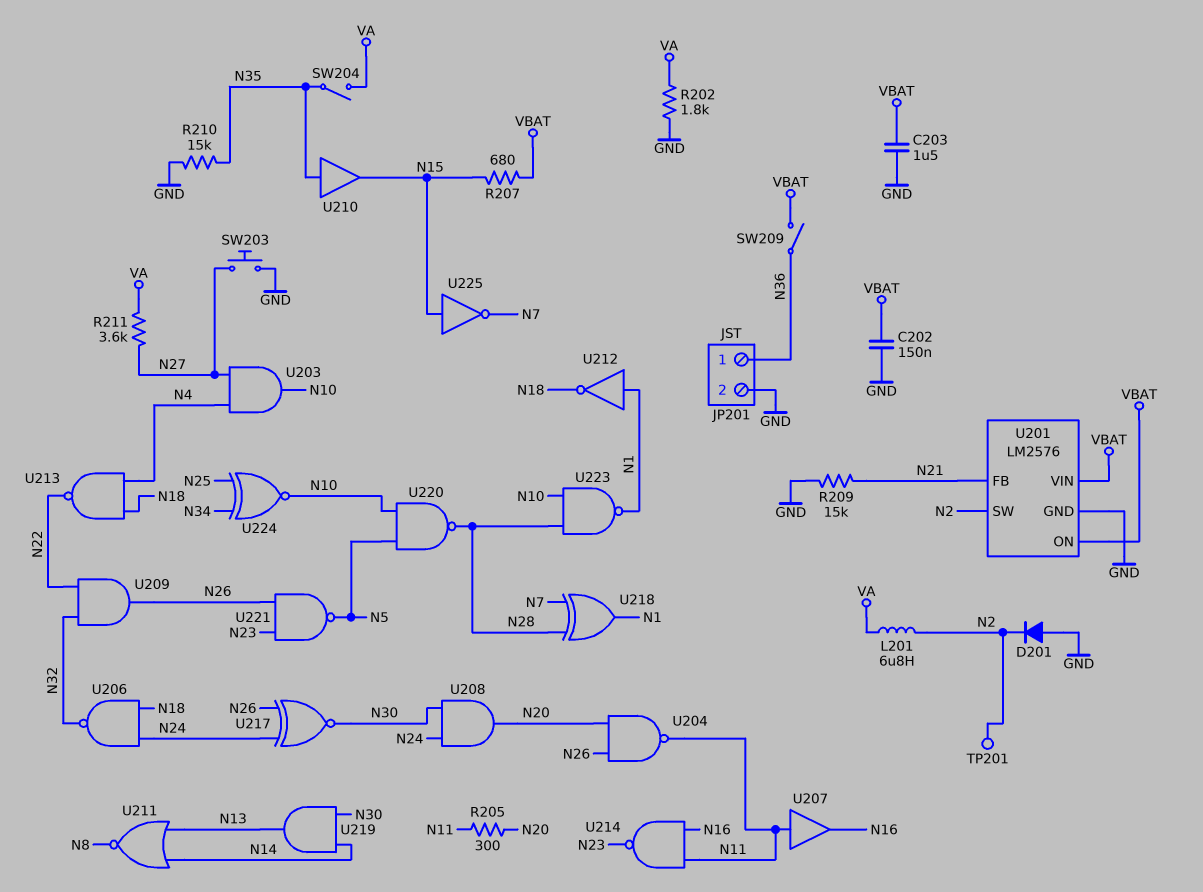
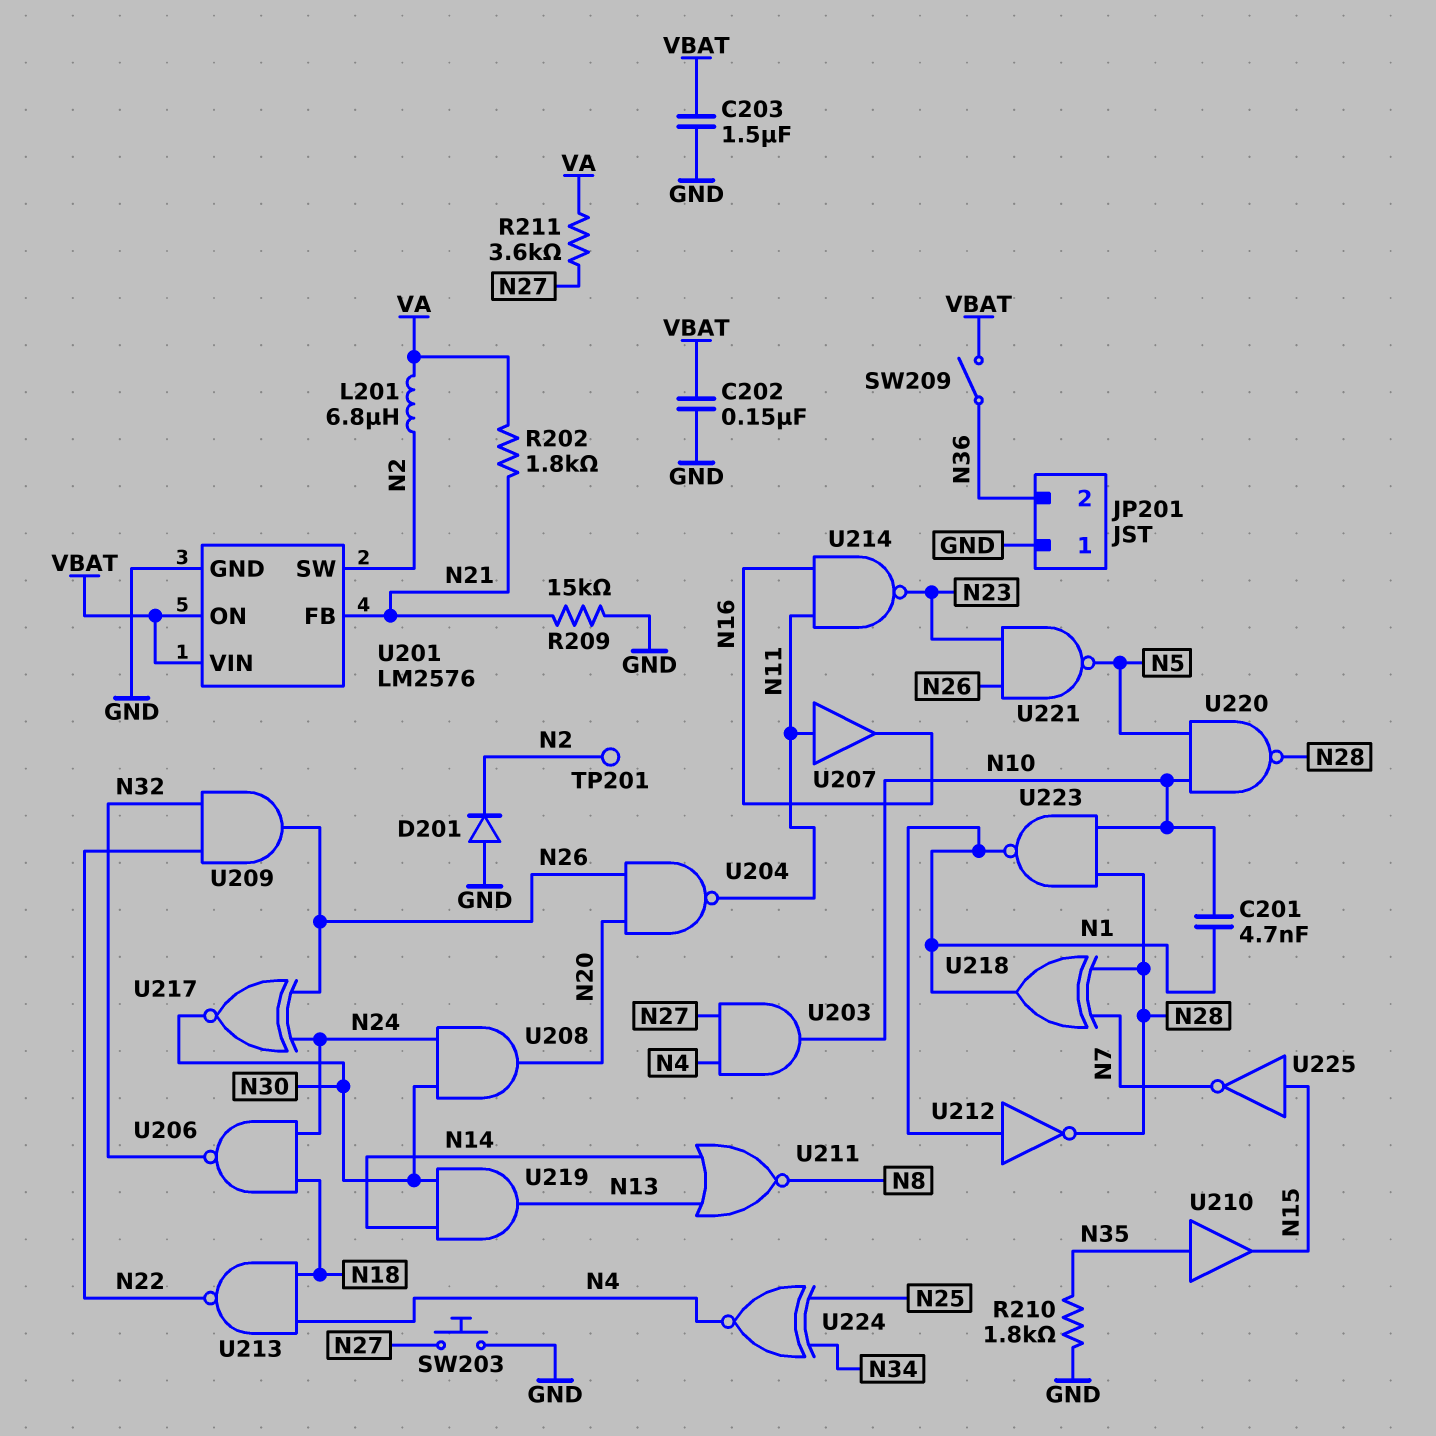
C201: none -> 4.7nF (N1, N10)
JP201 pin 1: N36 -> GND
JP201 pin 2: GND -> N36
R202: 1.8k (GND, VA) -> 1.8k (N21, VA)
R205: 300 (N11, N20) -> none
R207: 680 (N15, VBAT) -> none
R210: 15k (GND, N35) -> 1.8k (GND, N35)
SW204: switch (N35, VA) -> none
U212: NOT (in N1, out N18) -> NOT (in N1, out N28)
U224: XNOR (in N25, in N34, out N10) -> XNOR (in N25, in N34, out N4)

